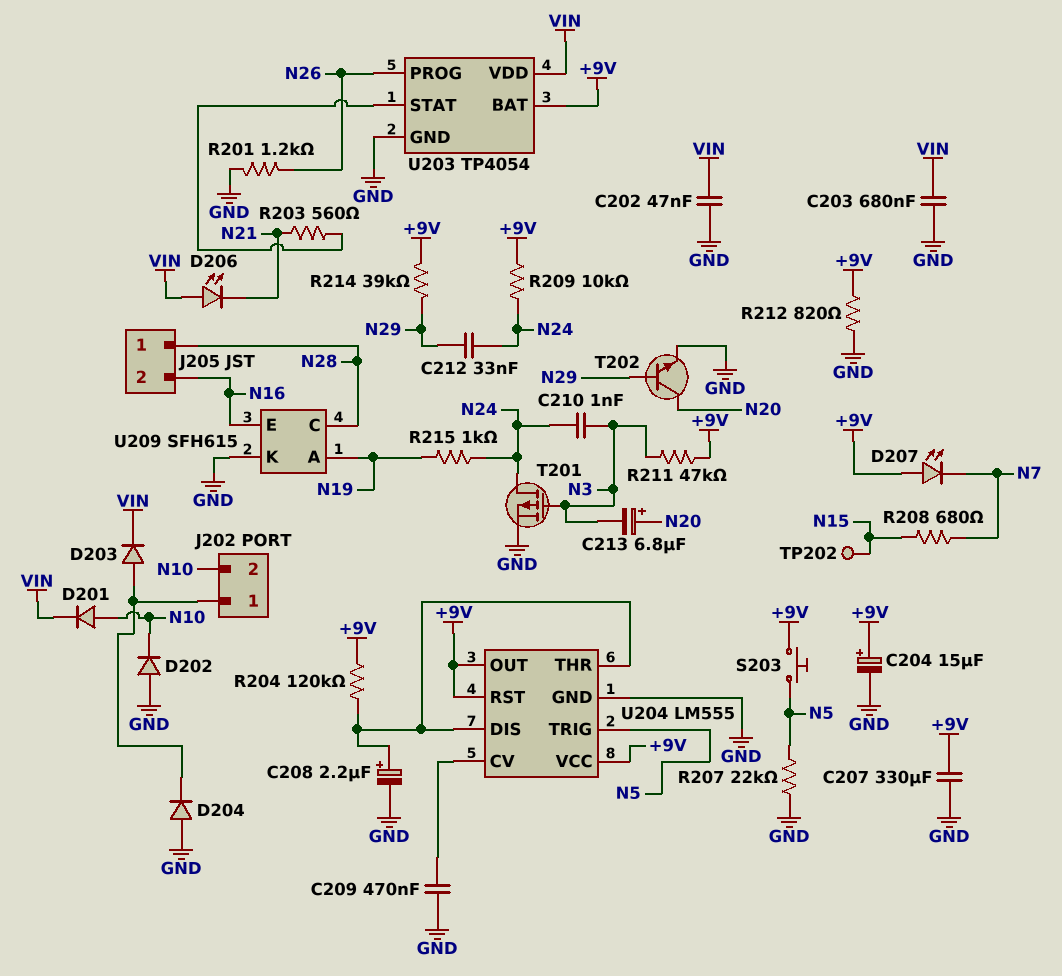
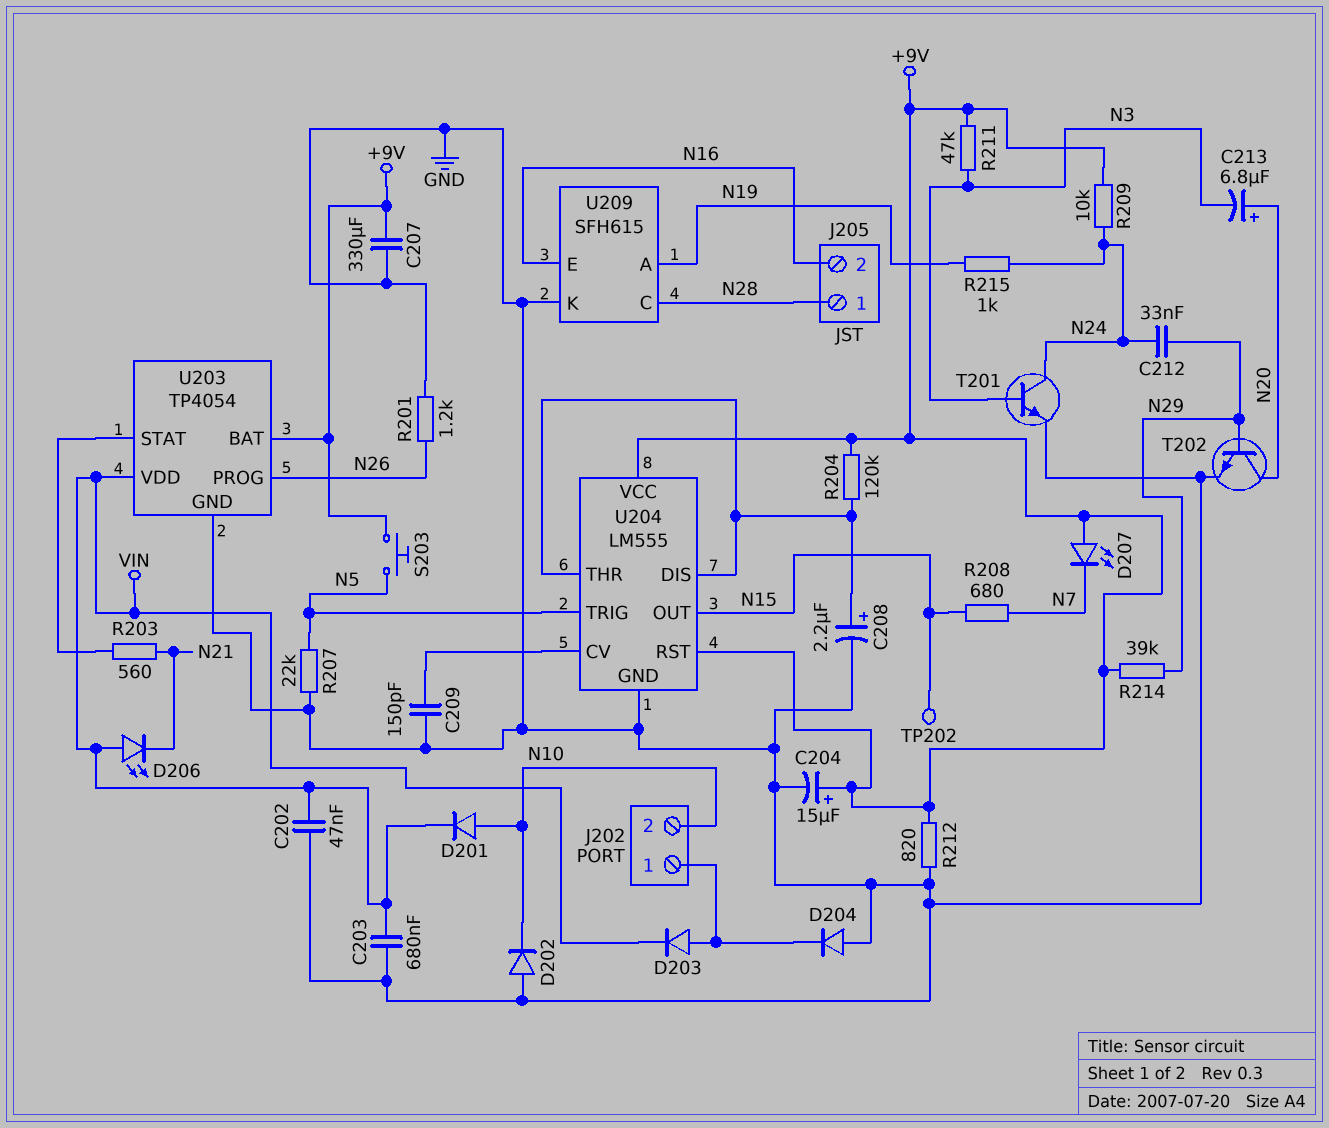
C209: 470nF (GND, U204/CV) -> 150pF (GND, U204/CV)
C210: 1nF (N3, N24) -> none
T201: PMOS (G N3, D N24, S GND) -> NPN (B N3, C N24, E GND)
U204 pin OUT: +9V -> N15

